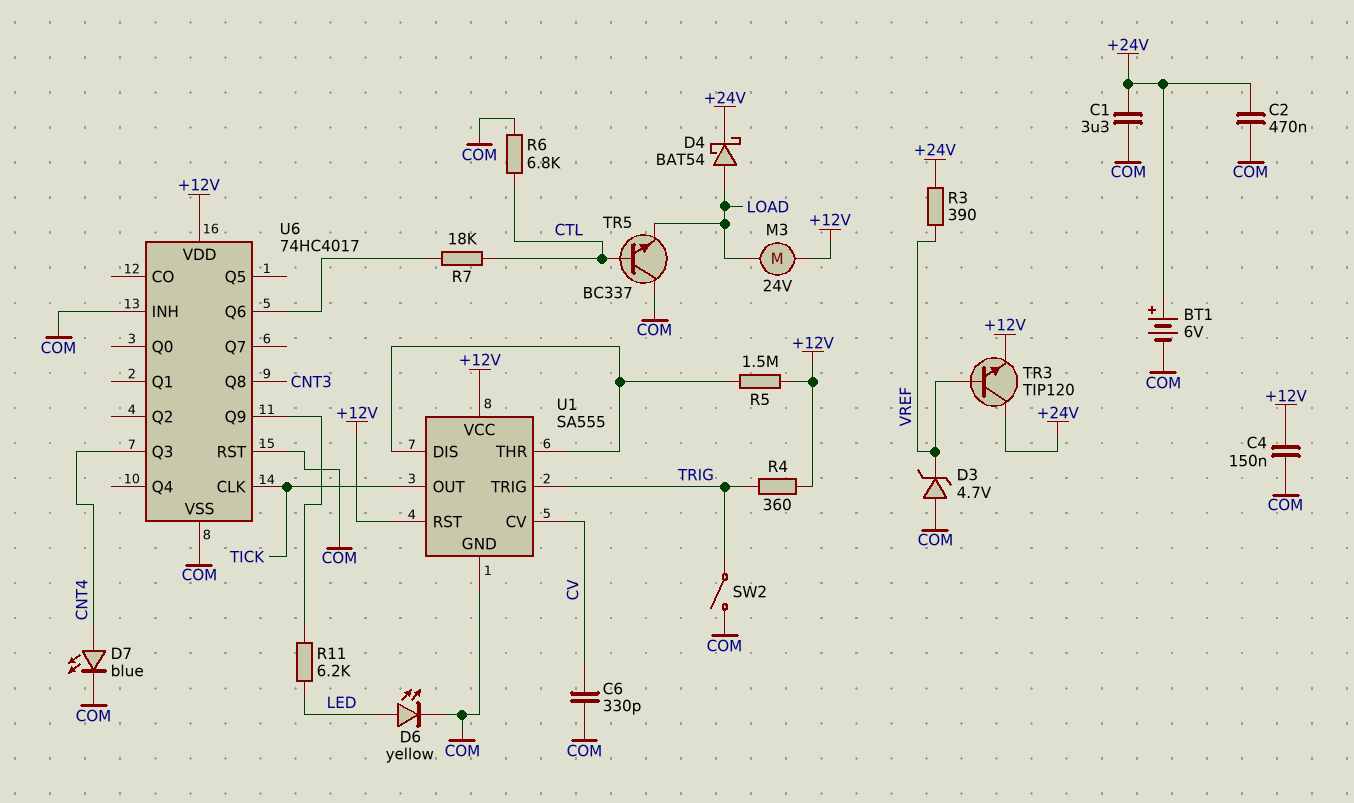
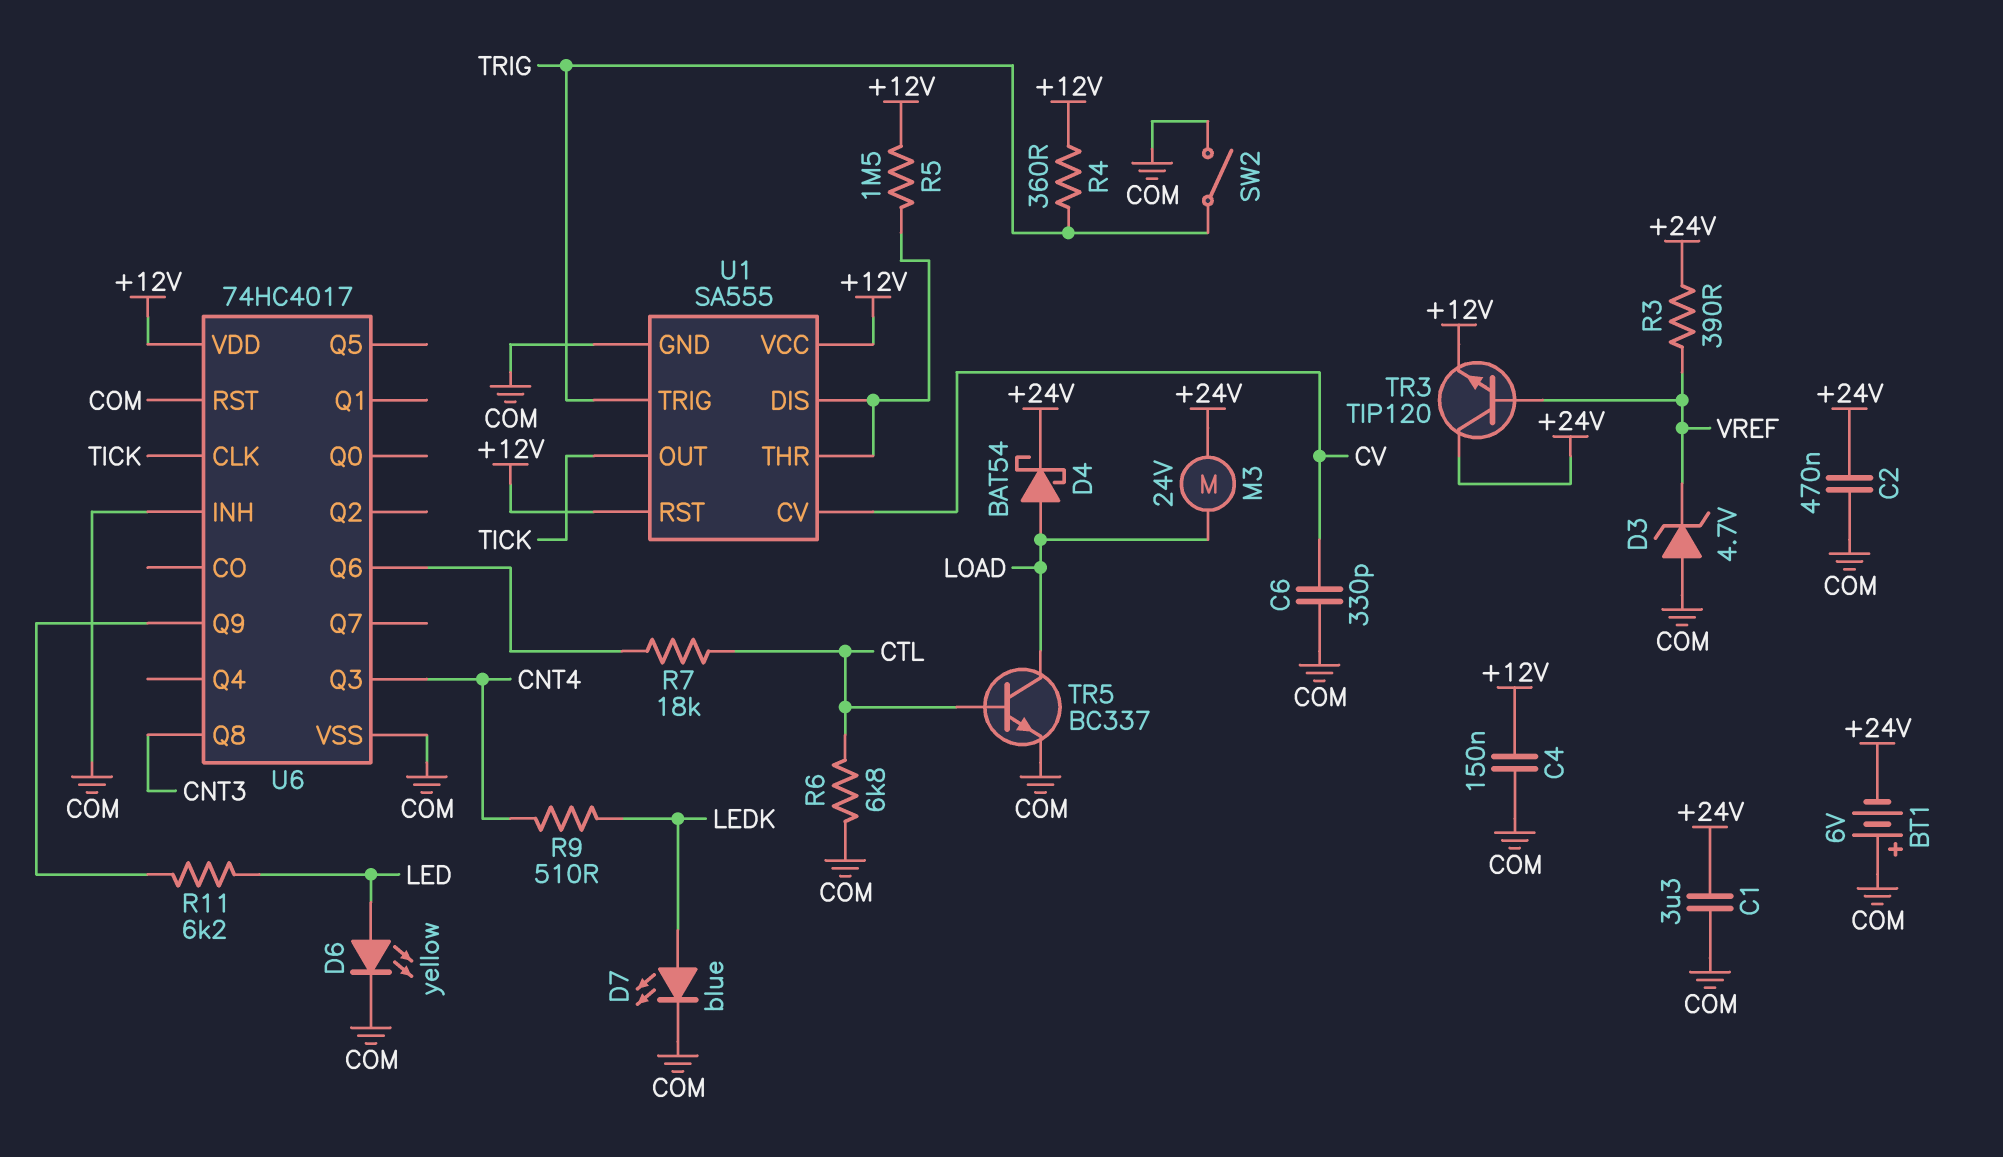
BT1: 6V (plus +24V, minus COM) -> 6V (plus COM, minus +24V)
D7: LED blue (A CNT4, K COM) -> LED blue (A LEDK, K COM)
M3: motor 24V (+12V, LOAD) -> motor 24V (+24V, LOAD)
R9: none -> 510 (CNT4, LEDK)
TR5: NPN BC337 (B CTL, C COM, E LOAD) -> NPN BC337 (B CTL, C LOAD, E COM)

